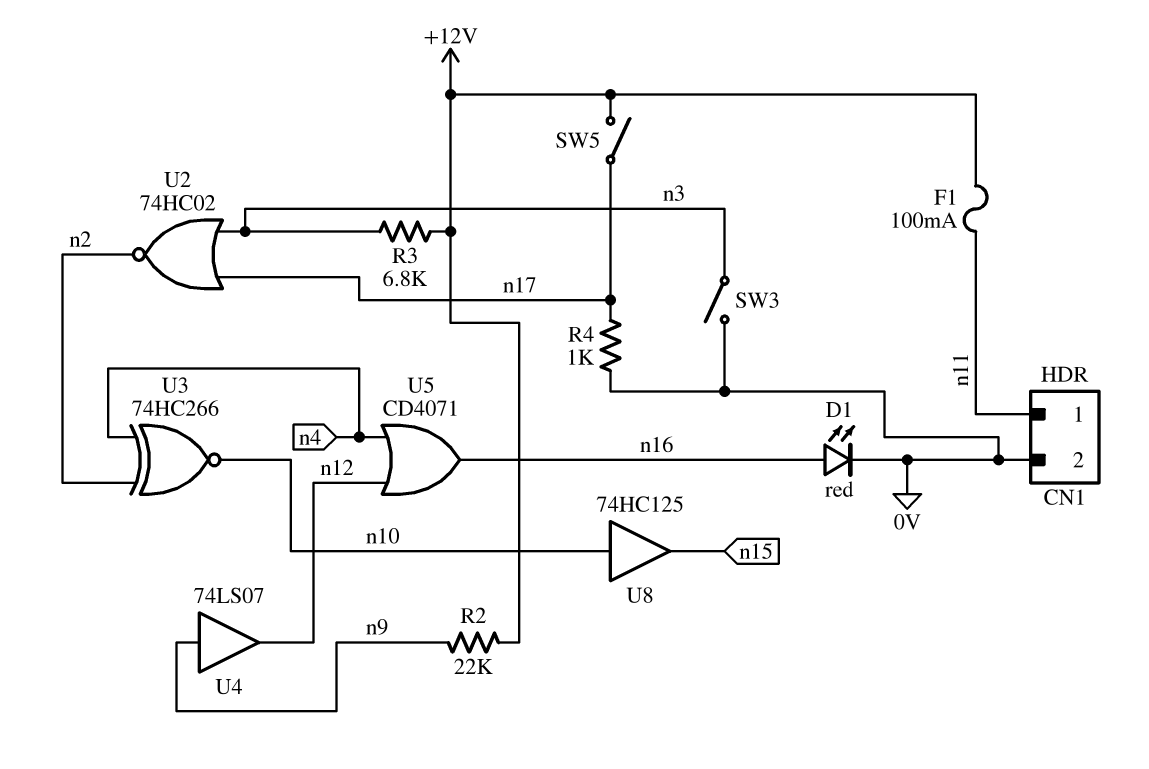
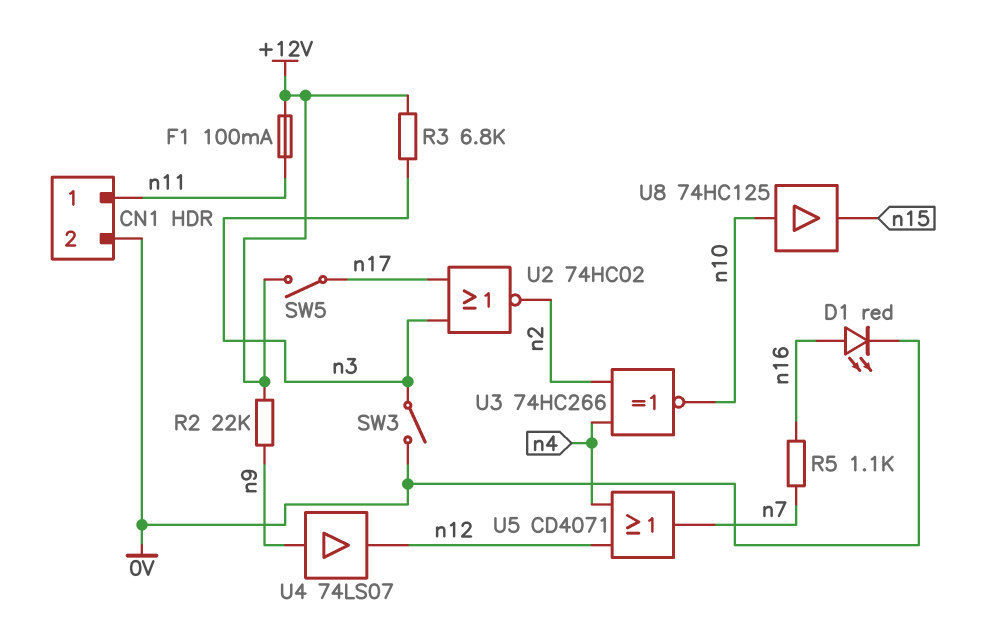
R4: 1k (0V, n17) -> none
R5: none -> 1.1k (n7, n16)
U5: OR CD4071 (in n4, in n12, out n16) -> OR CD4071 (in n4, in n12, out n7)

